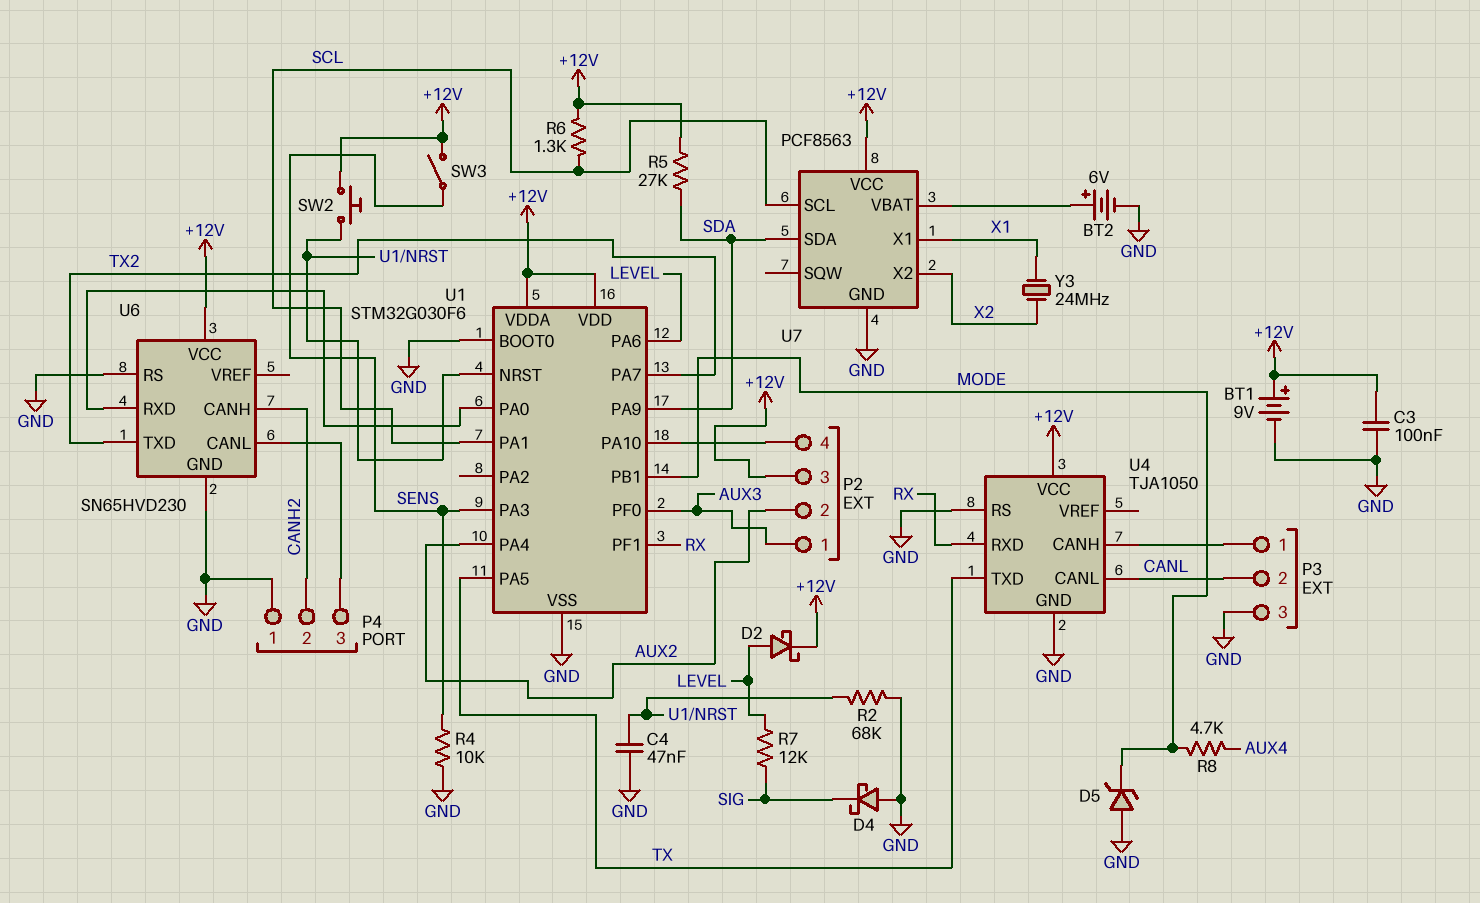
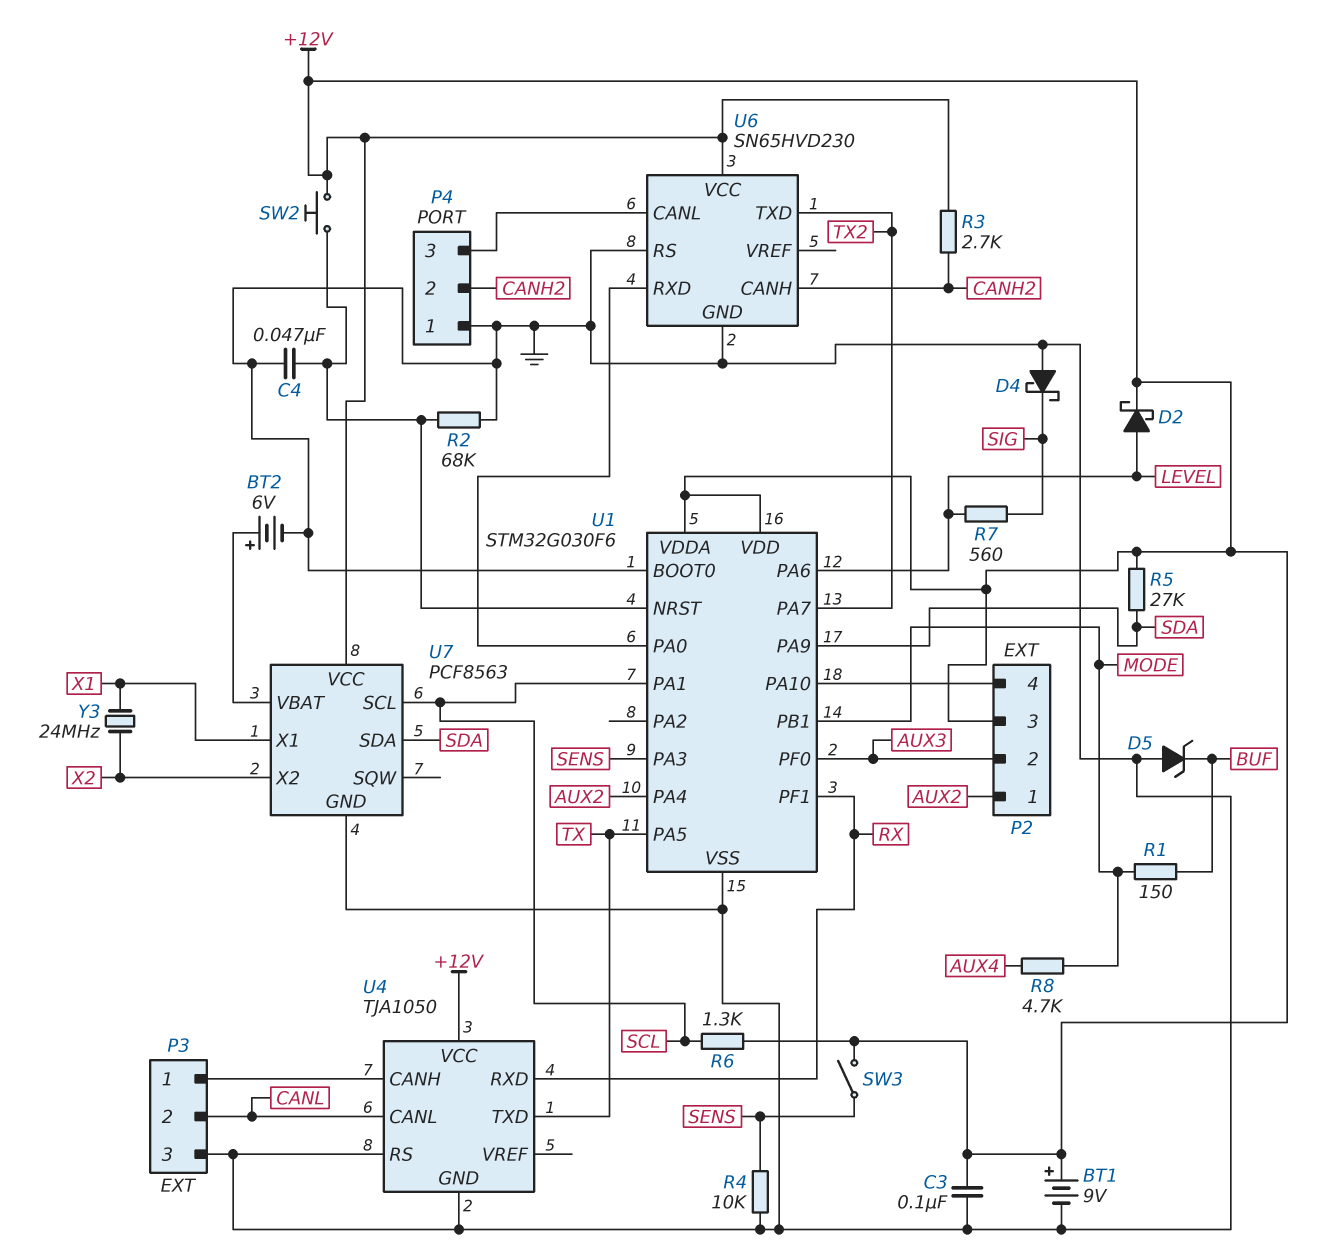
D5: zener (A GND, K MODE) -> zener (A GND, K BUF)
P2 pin 1: AUX3 -> AUX2
P2 pin 2: AUX2 -> AUX3
R1: none -> 150 (BUF, MODE)
R3: none -> 2.7k (+12V, CANH2)
R7: 12k (LEVEL, SIG) -> 560 (LEVEL, SIG)

